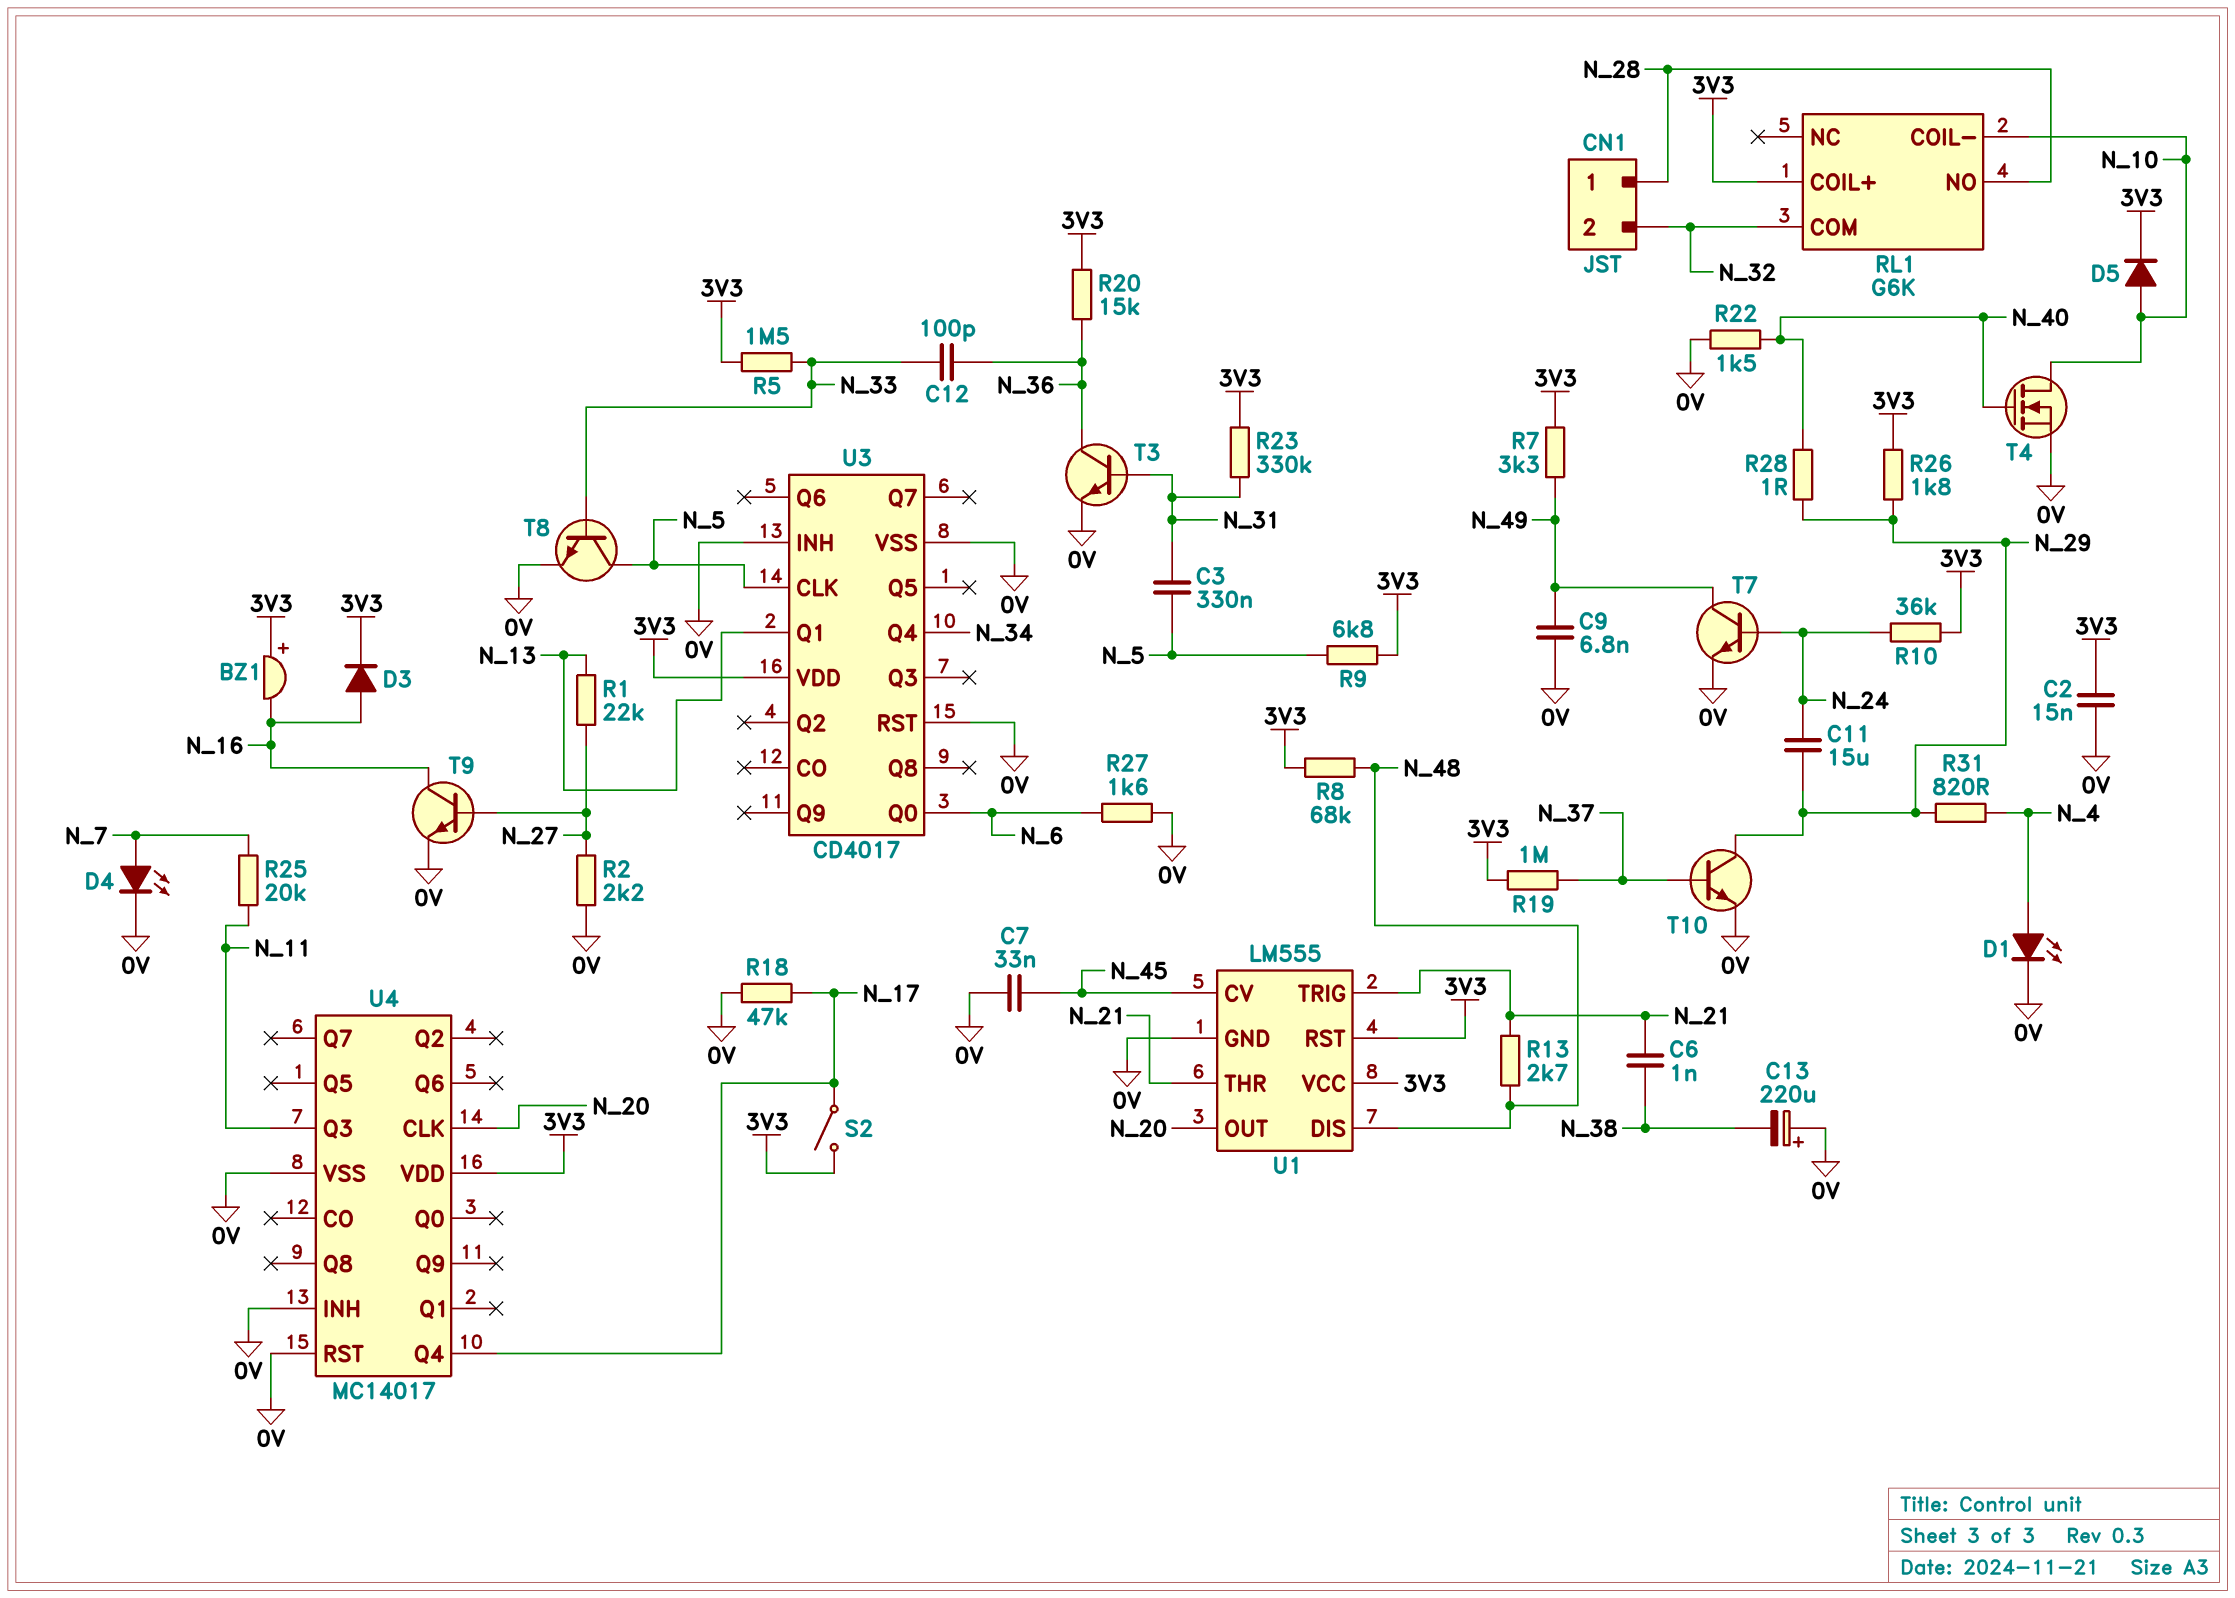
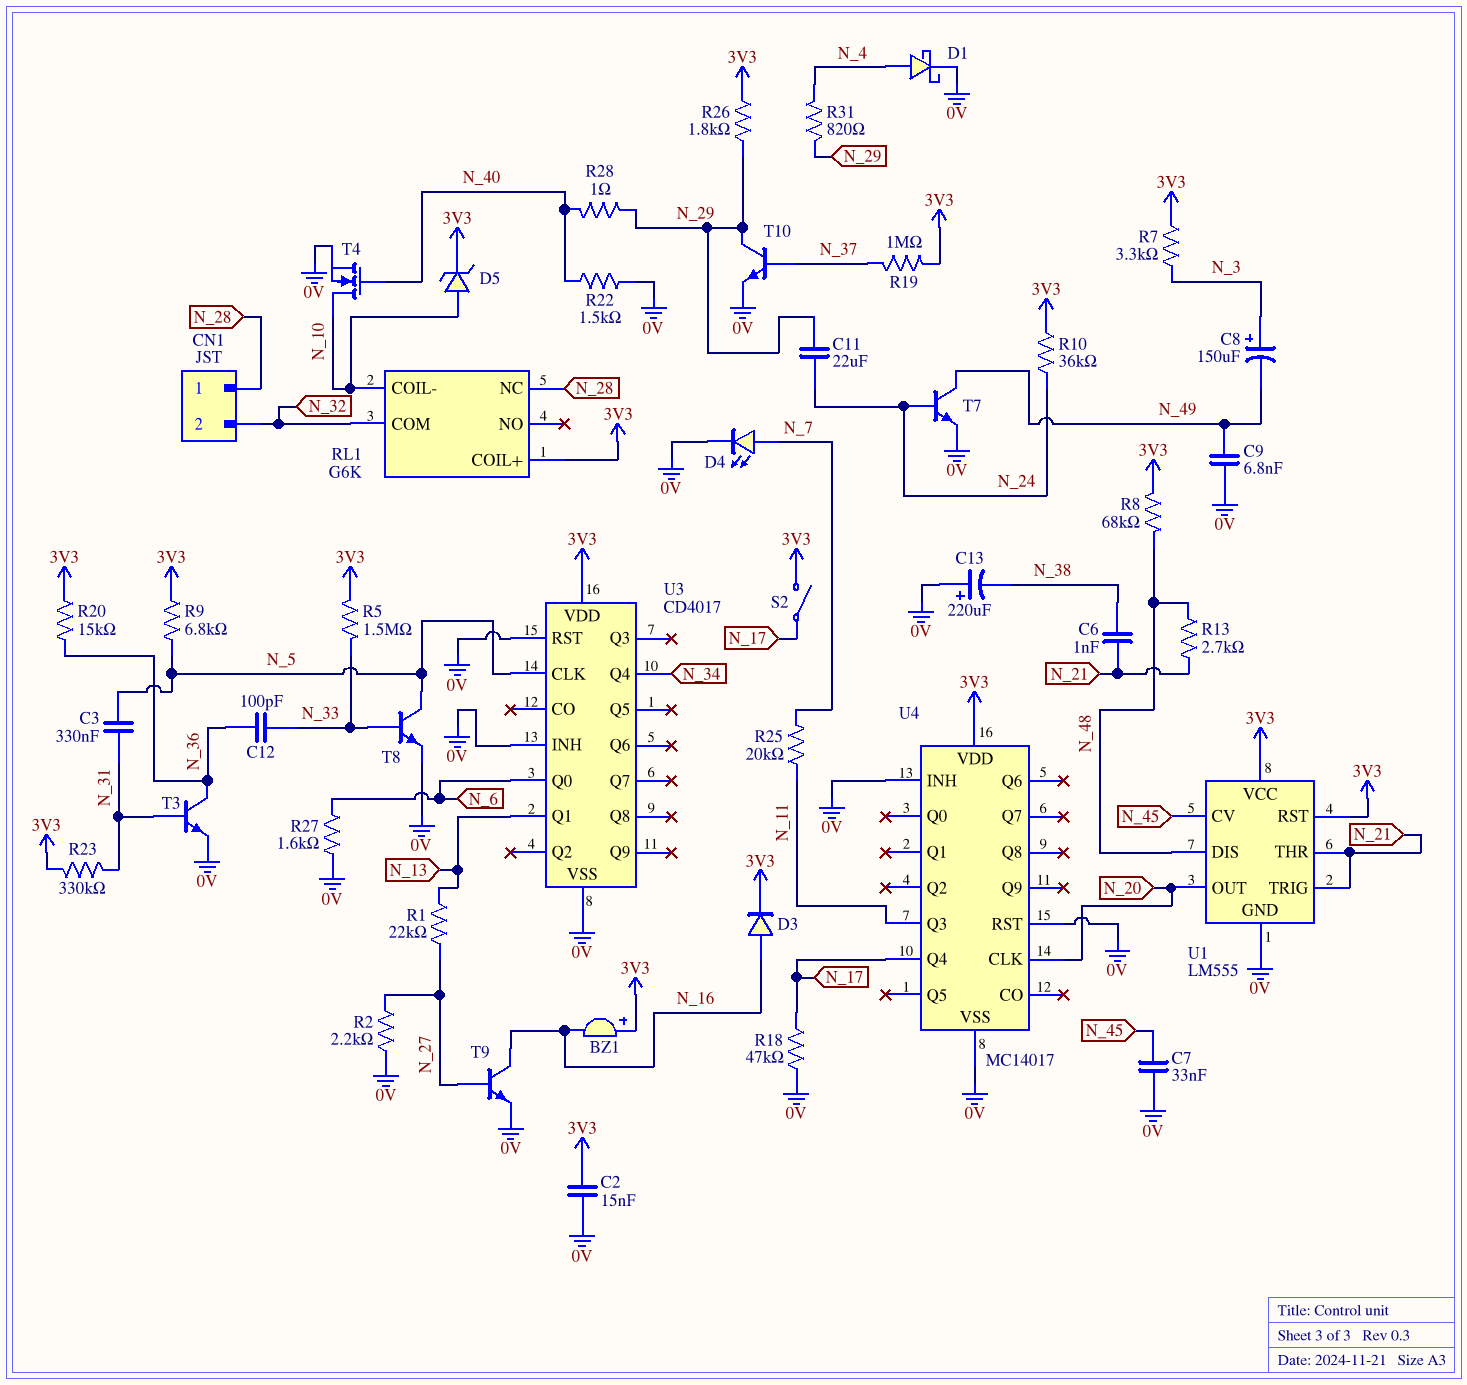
C8: none -> 150uF (plus N_3, minus N_49)
C11: 15uF (N_24, N_29) -> 22uF (N_24, N_29)
D1: LED (A N_4, K 0V) -> schottky (A N_4, K 0V)
D5: diode (A N_10, K 3V3) -> zener (A N_10, K 3V3)
R7: 3.3k (3V3, N_49) -> 3.3k (3V3, N_3)
RL1 pin NC: none -> N_28
RL1 pin NO: N_28 -> none

